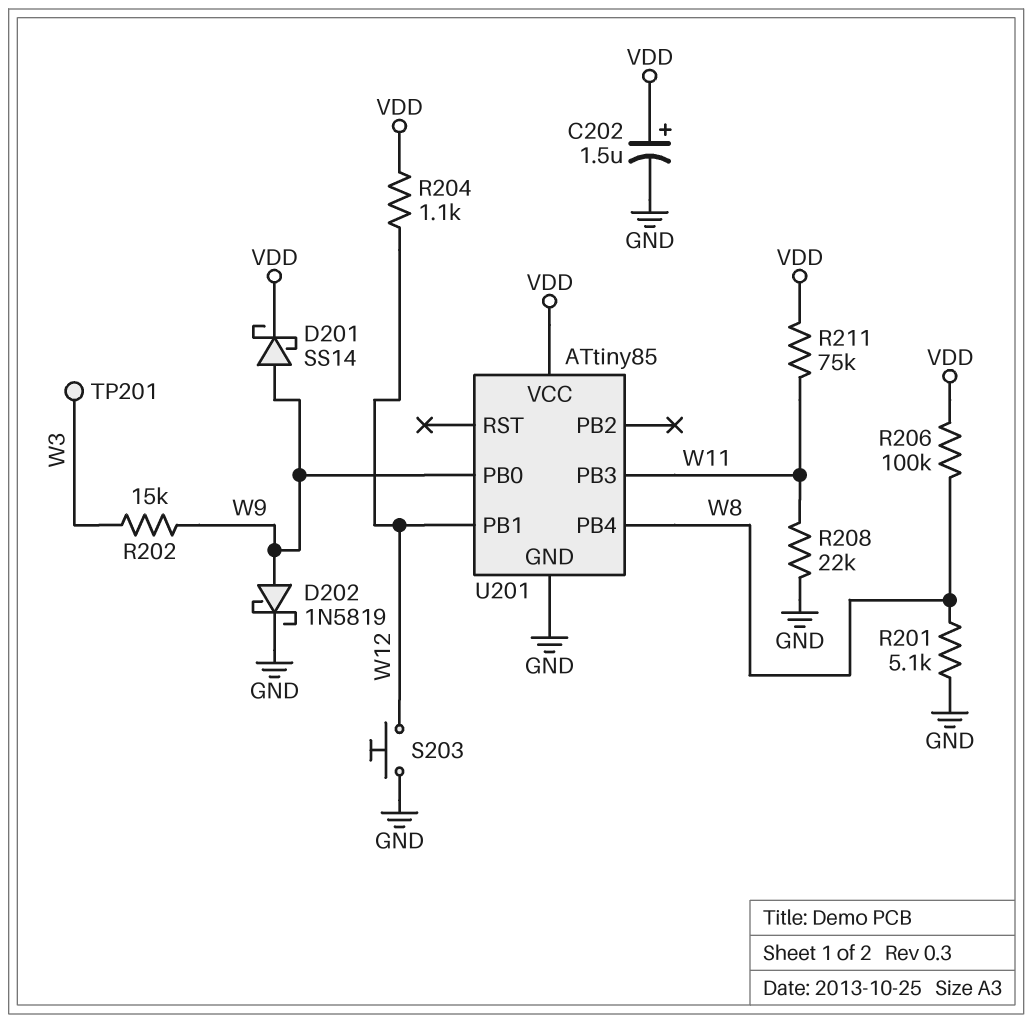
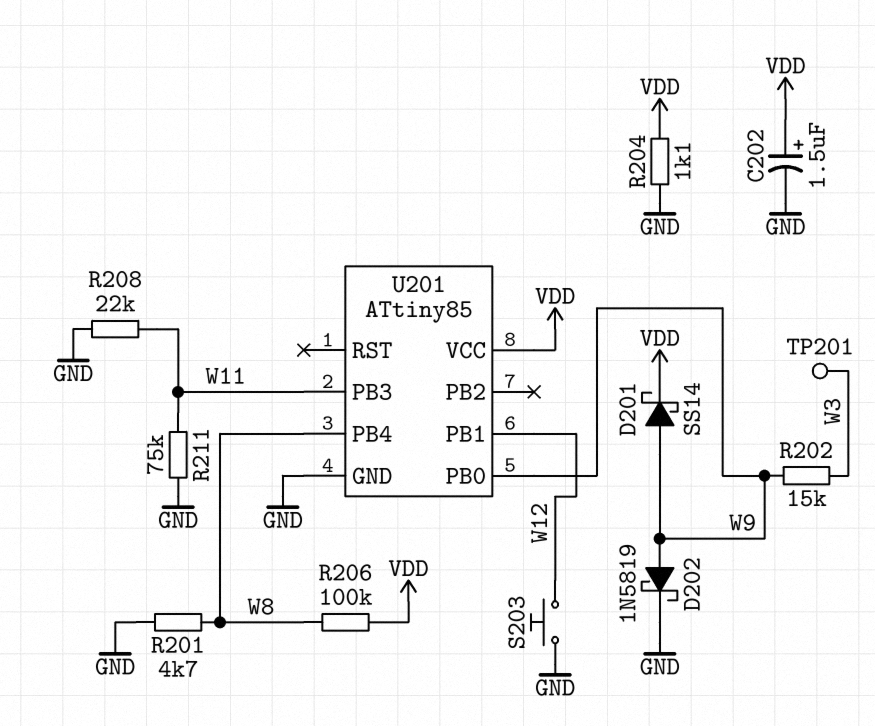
R201: 5.1k (GND, W8) -> 4.7k (GND, W8)
R204: 1.1k (VDD, W12) -> 1.1k (GND, VDD)
R211: 75k (VDD, W11) -> 75k (GND, W11)

